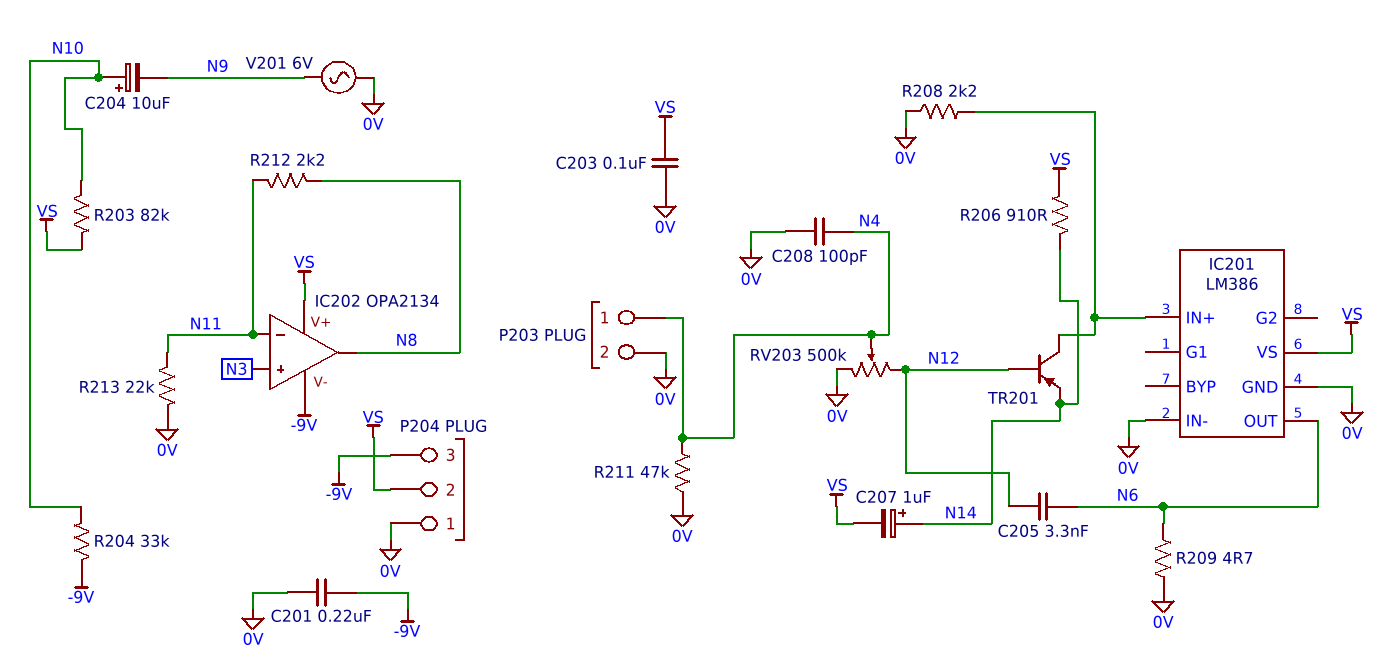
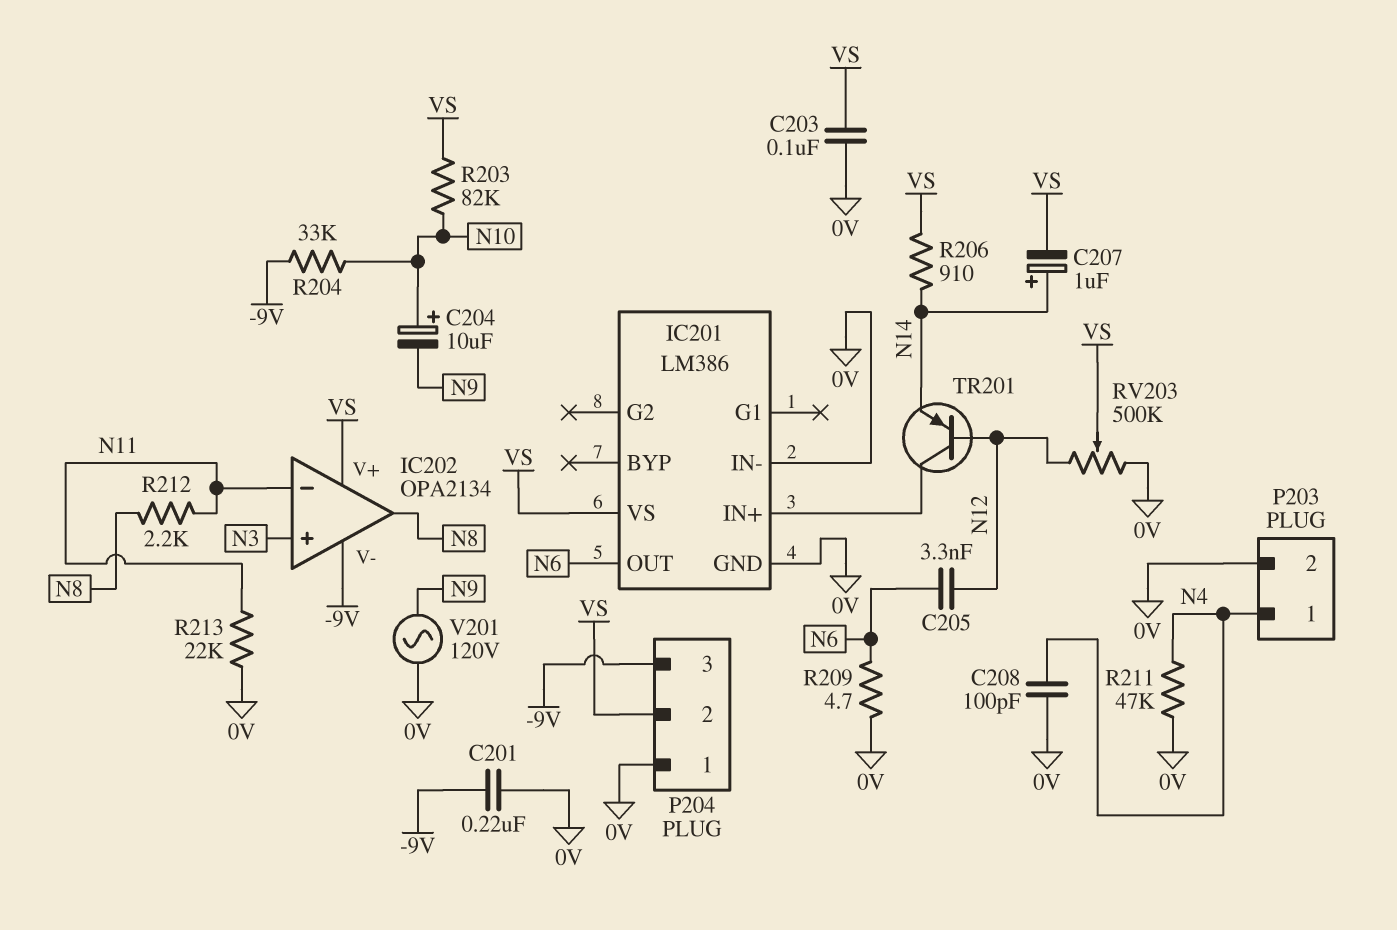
R208: 2.2k (0V, IC201/IN+) -> none
RV203: 500k (0V, N12, wiper N4) -> 500k (0V, N12, wiper VS)
V201: AC 6V (0V, N9) -> AC 120V (0V, N9)

